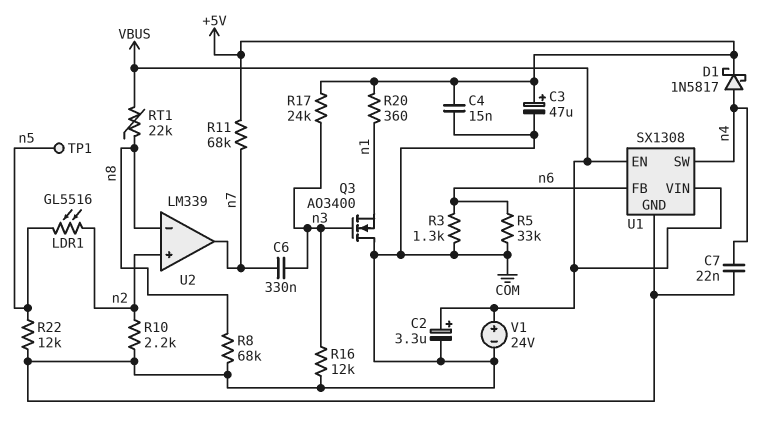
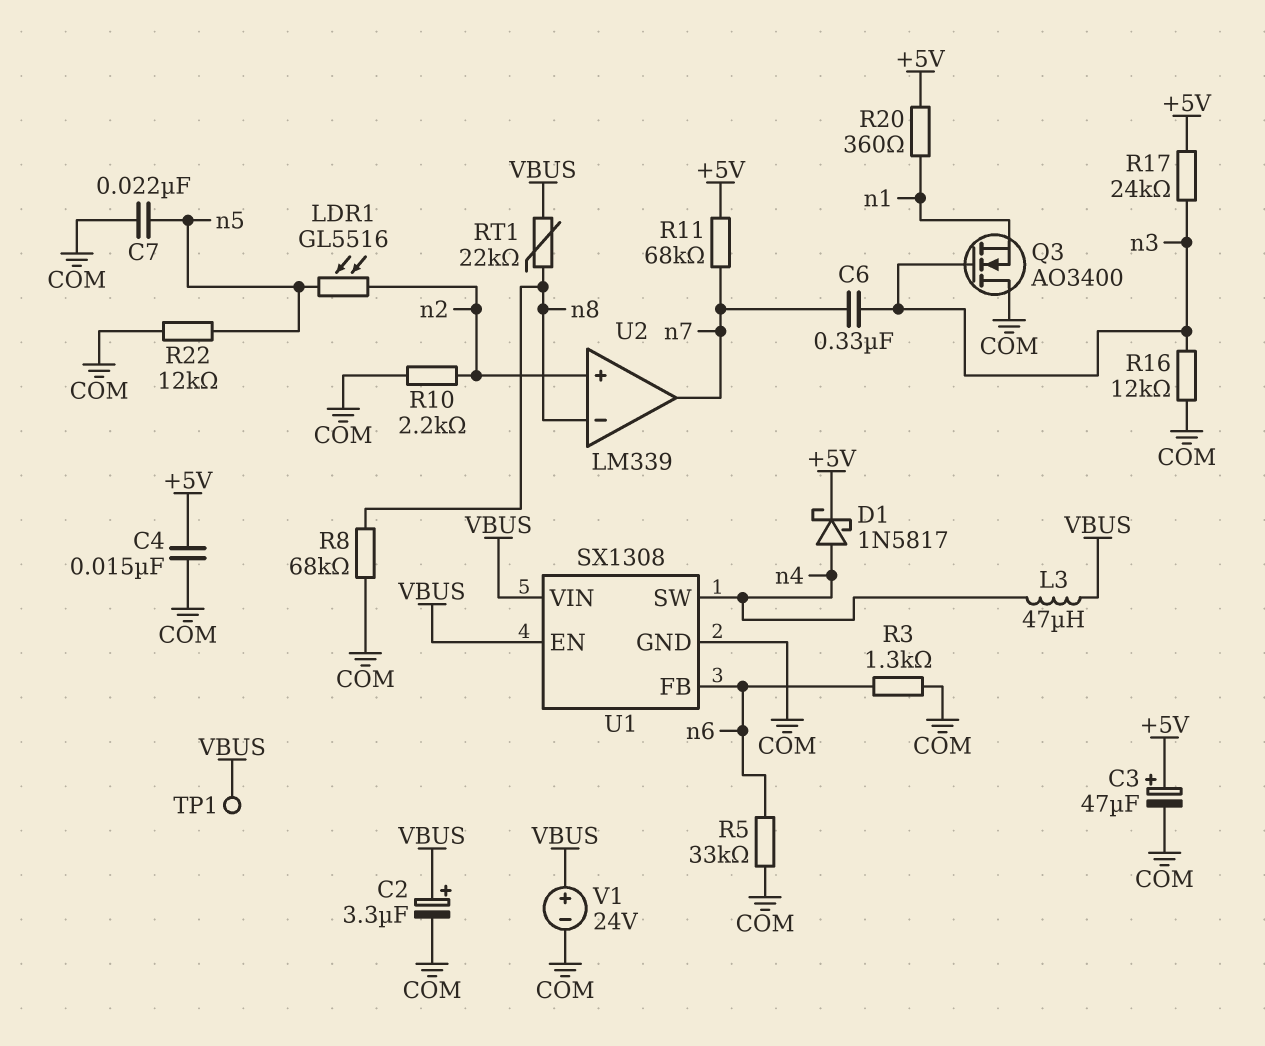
C7: 22nF (COM, n4) -> 22nF (COM, n5)
L3: none -> 47uH (VBUS, n4)
TP1: test point (n5) -> test point (VBUS)

